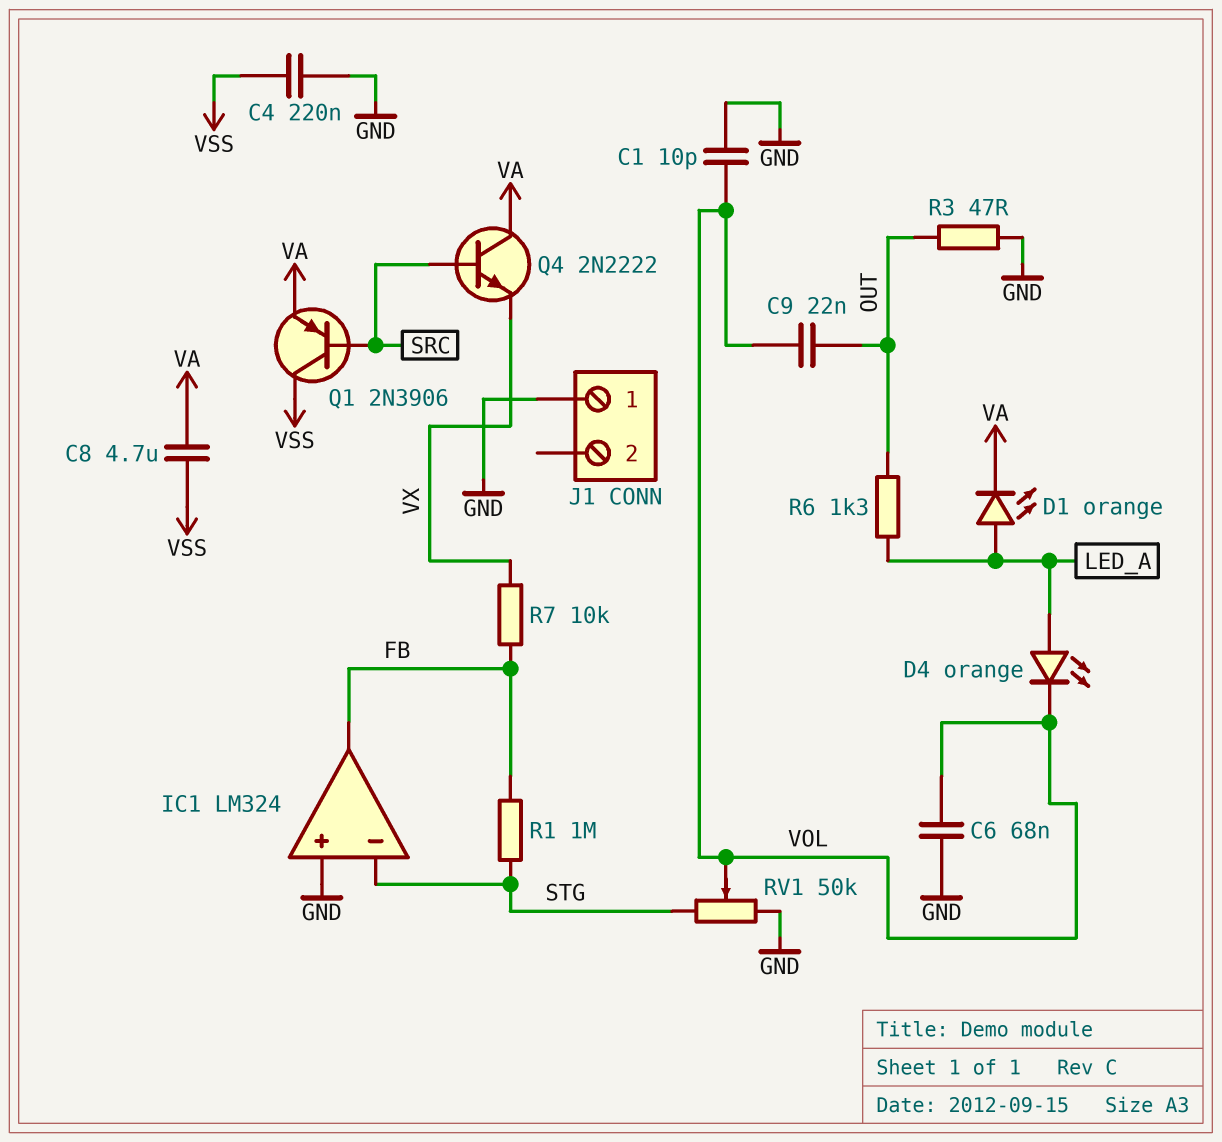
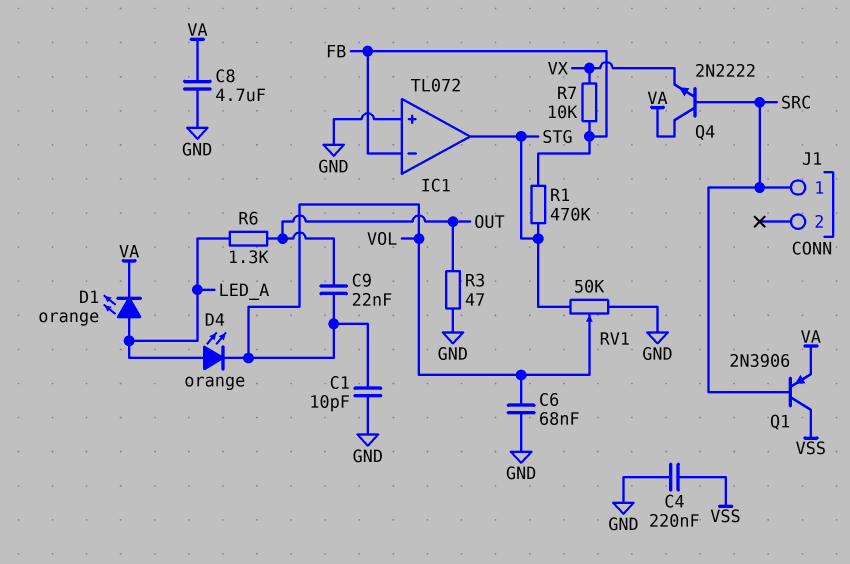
C8: 4.7uF (VA, VSS) -> 4.7uF (GND, VA)
IC1: LM324 -> TL072
IC1 pin in-: STG -> FB
IC1 pin out: FB -> STG
J1 pin 1: GND -> SRC
R1: 1M (FB, STG) -> 470k (FB, STG)

